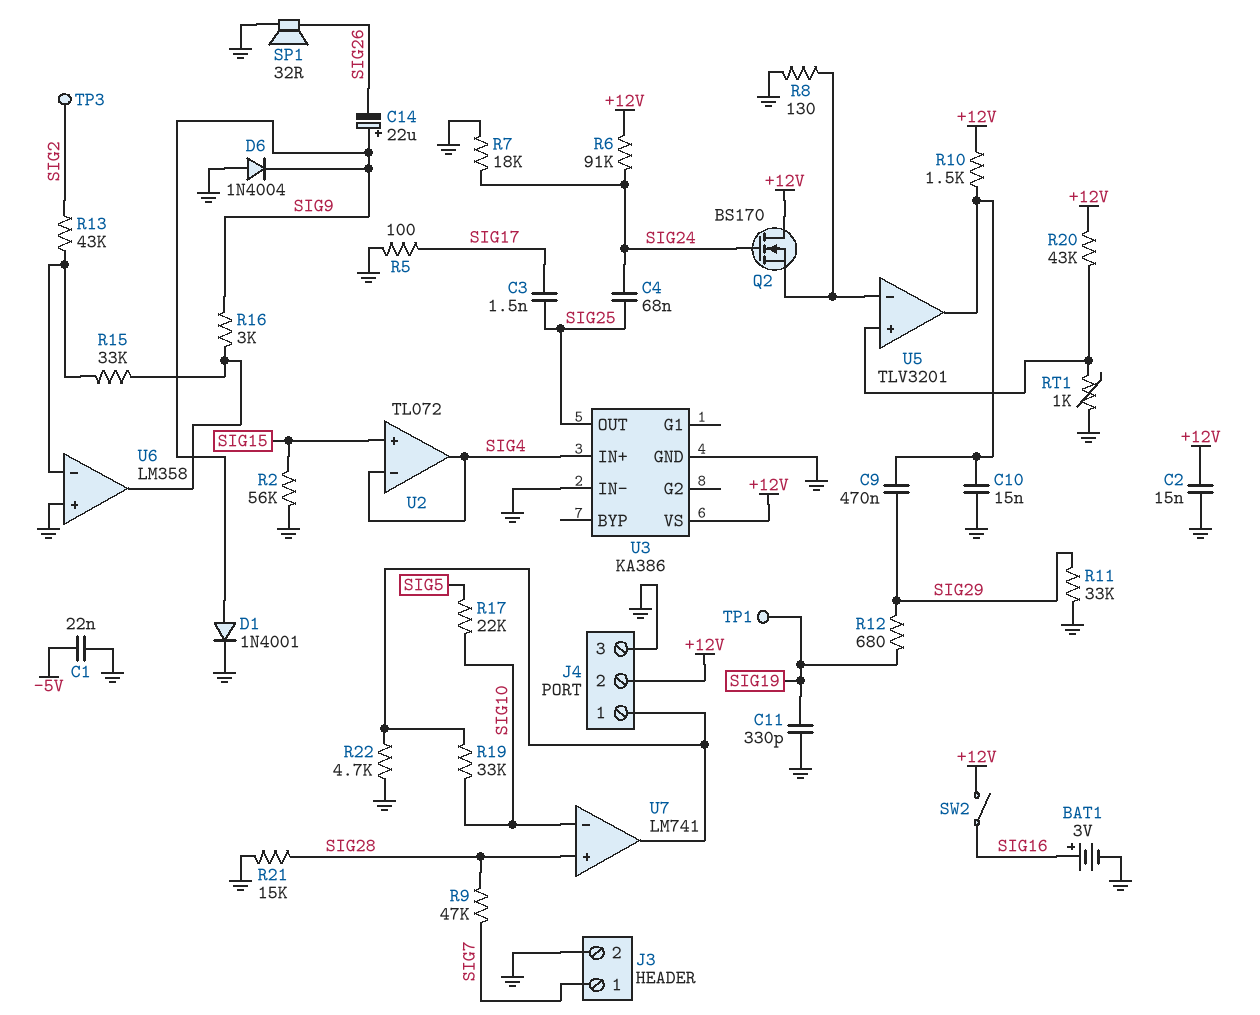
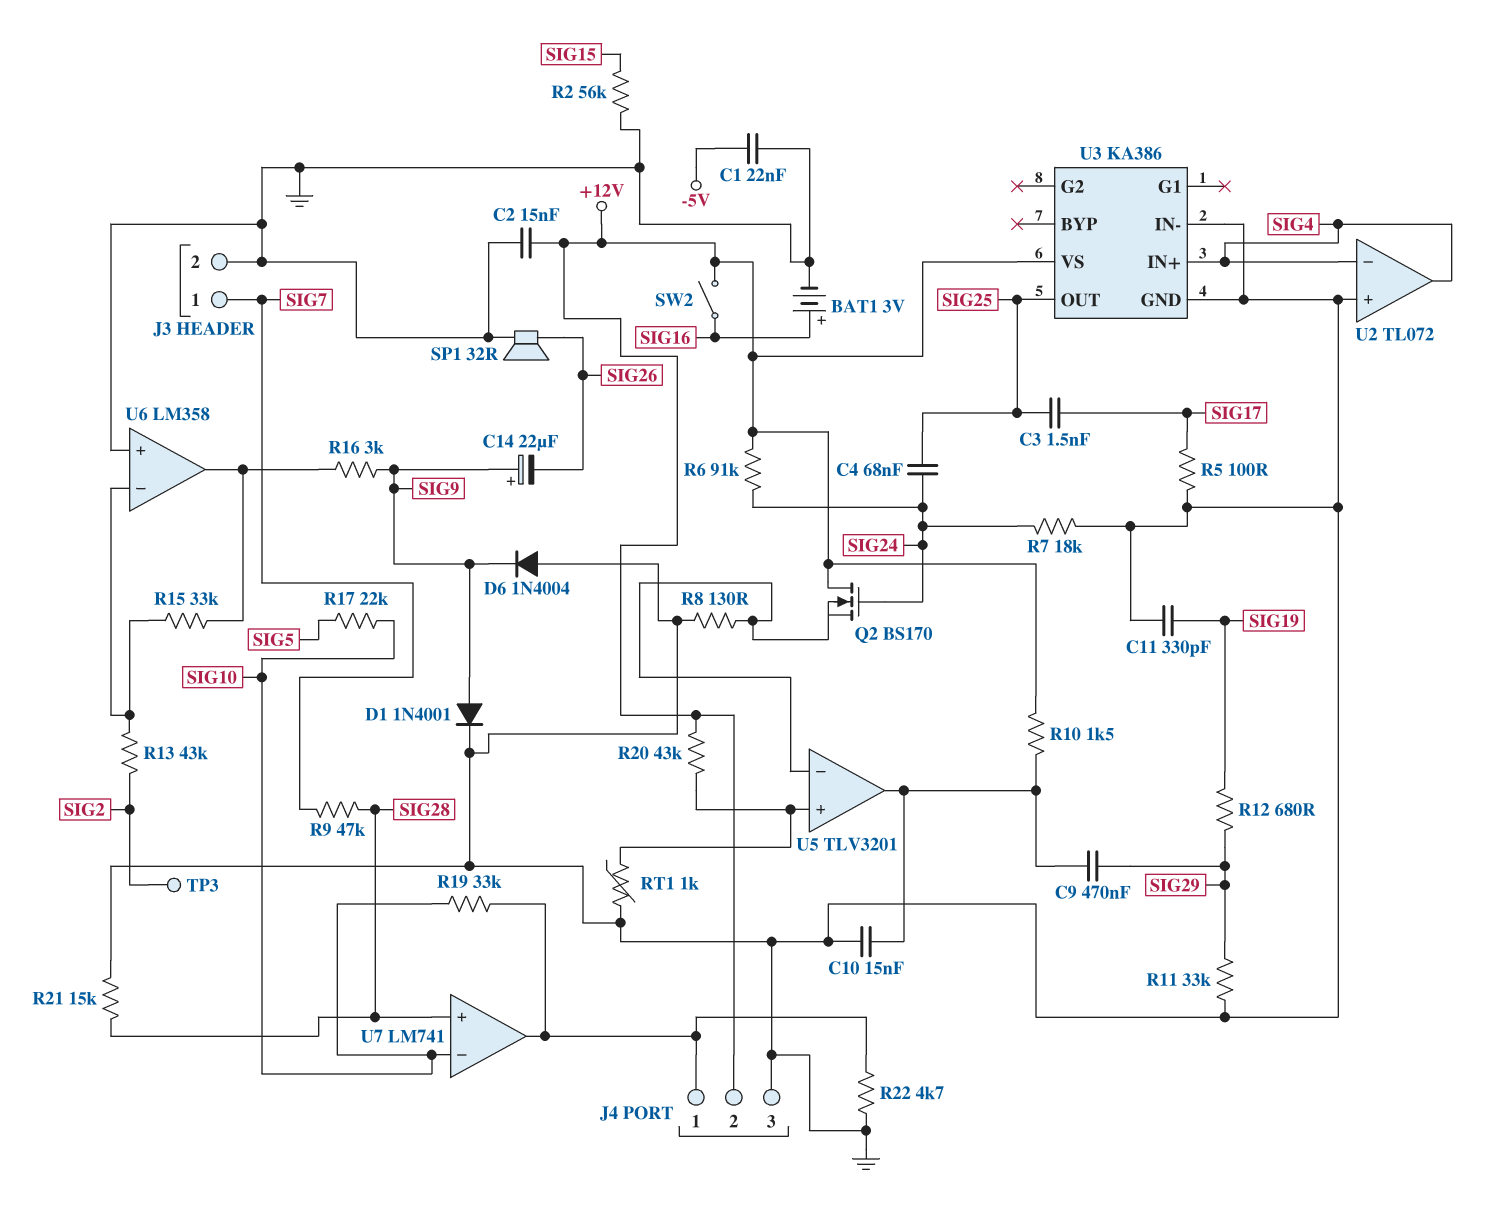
TP1: test point (SIG19) -> none
U2 pin in+: SIG15 -> GND

